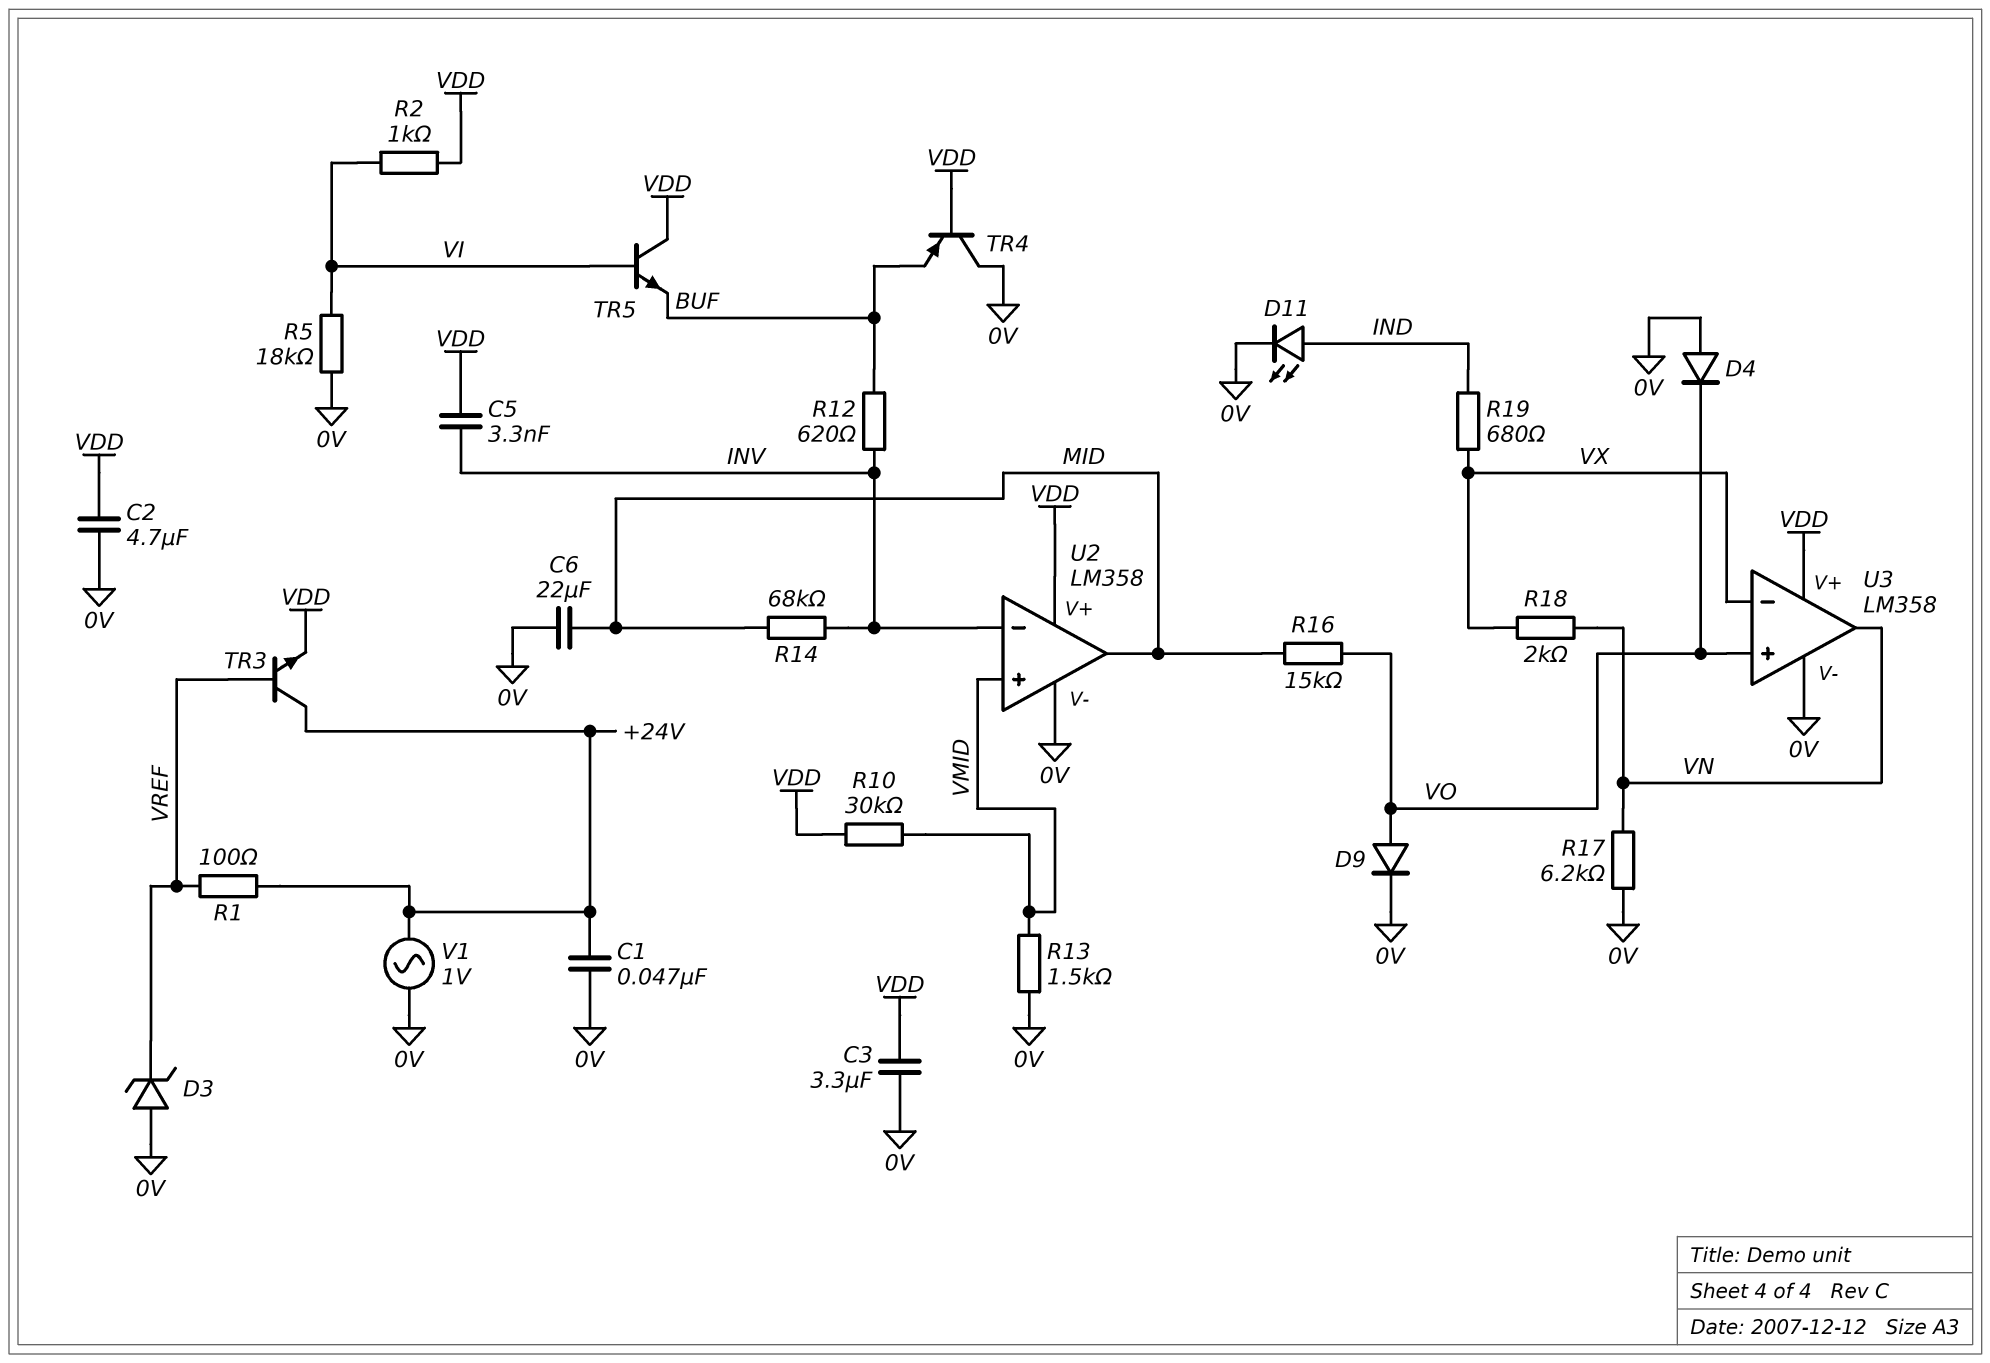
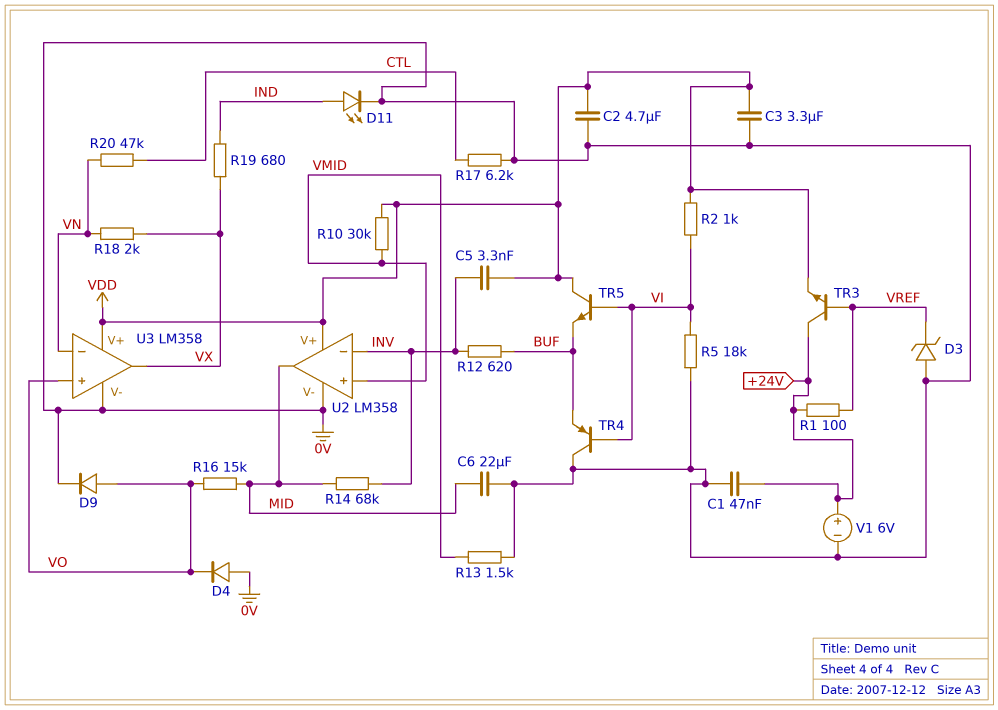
R17: 6.2k (0V, VN) -> 6.2k (0V, CTL)
R20: none -> 47k (CTL, VN)
TR4: PNP (B VDD, C 0V, E BUF) -> PNP (B VI, C 0V, E BUF)
U3 pin in-: VX -> VN
U3 pin out: VN -> VX
V1: AC 1V (+24V, 0V) -> 6V (plus +24V, minus 0V)

